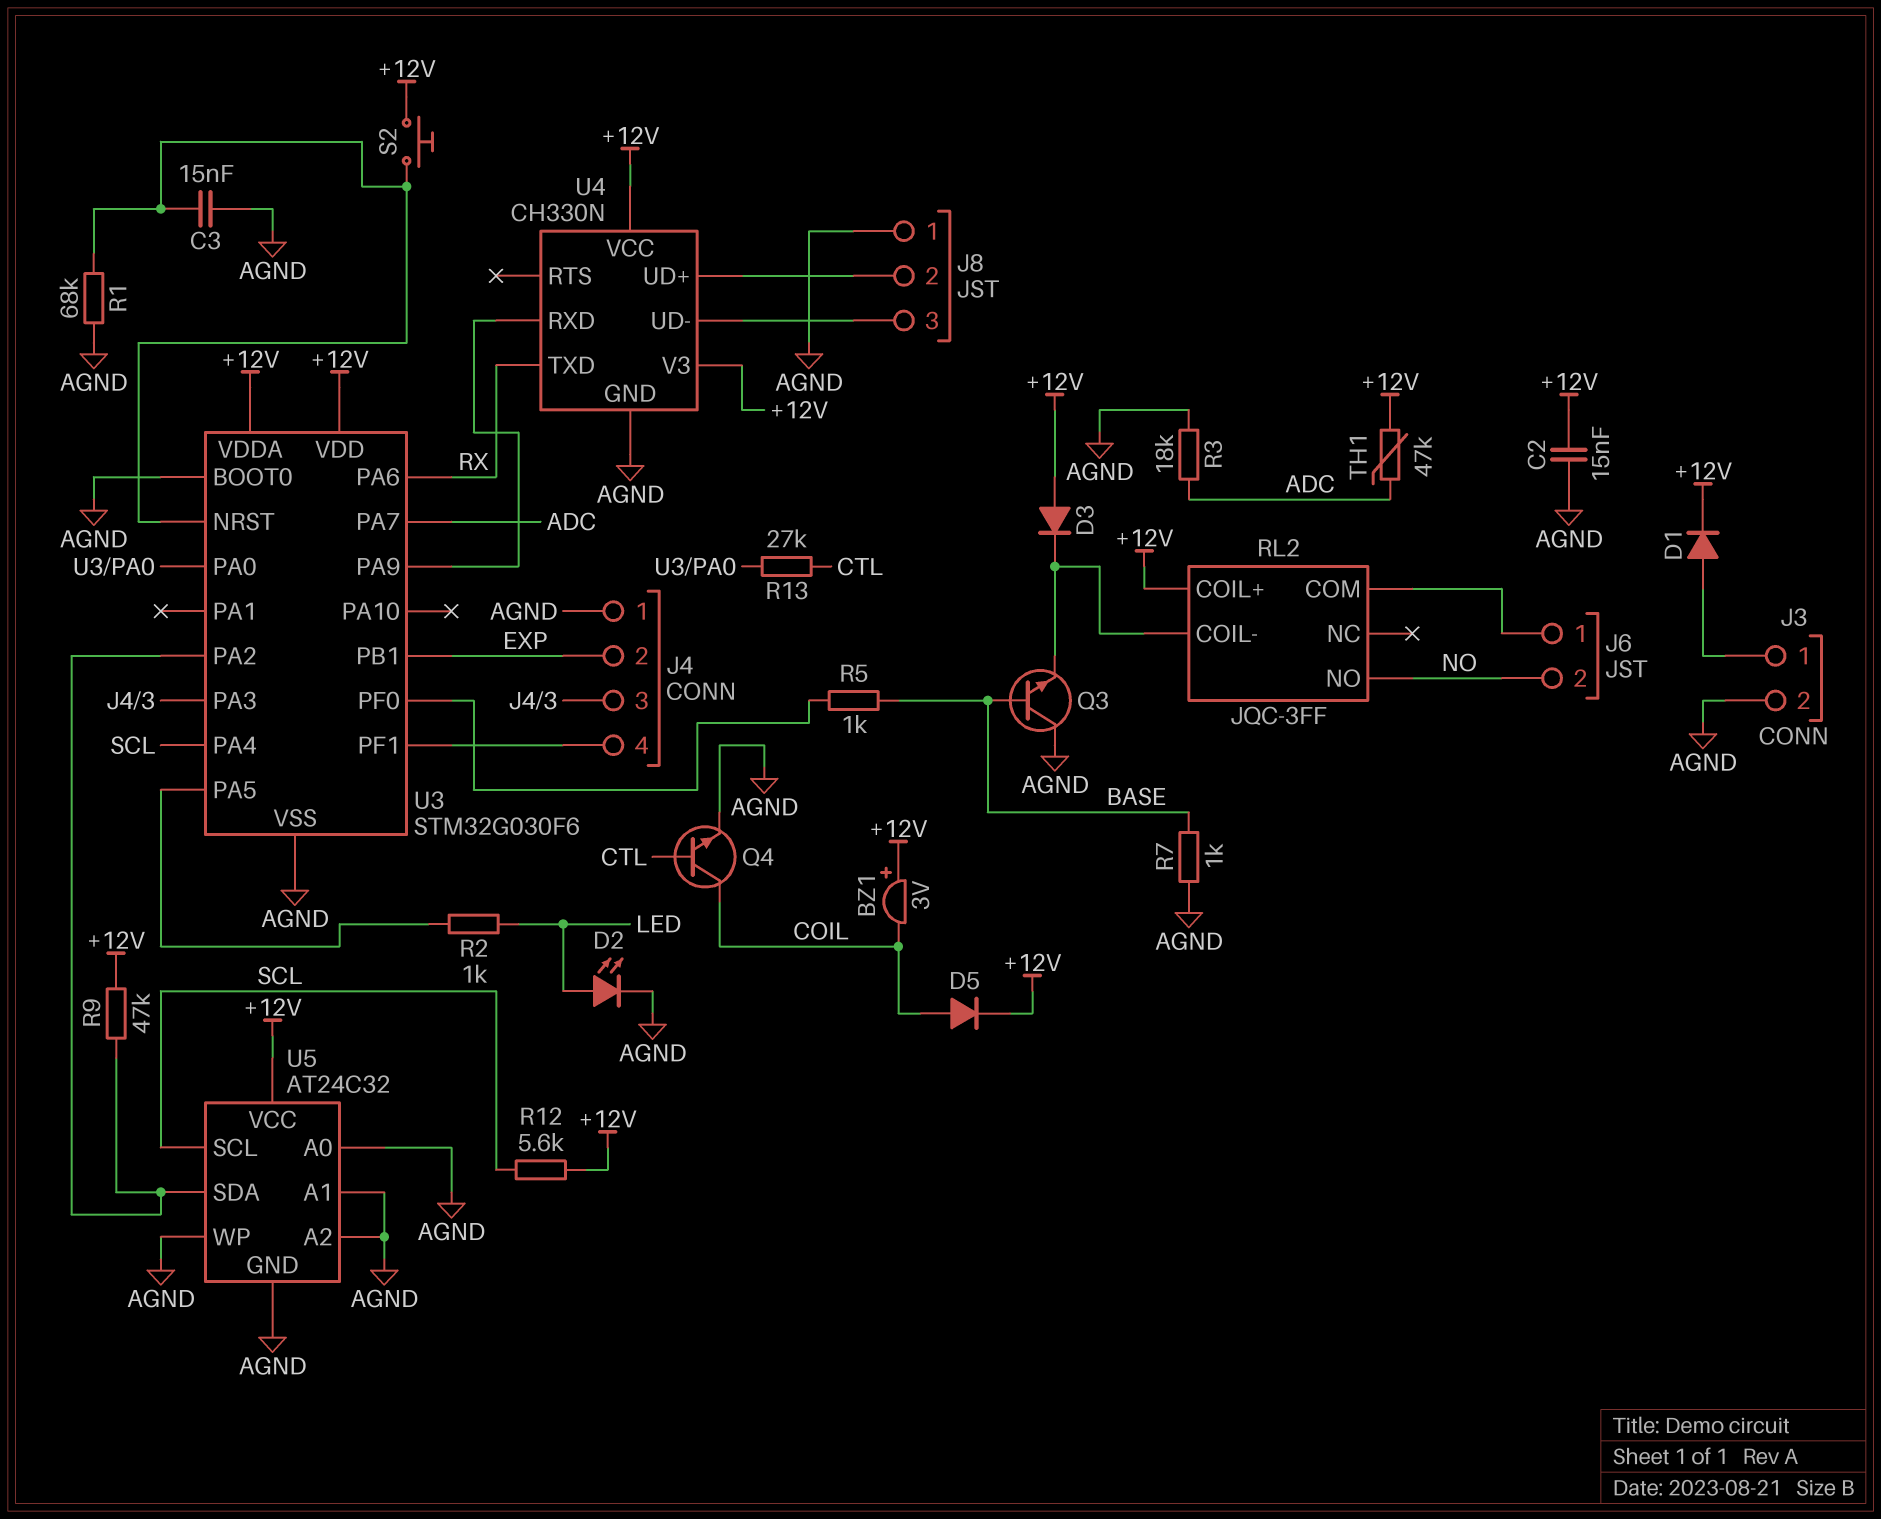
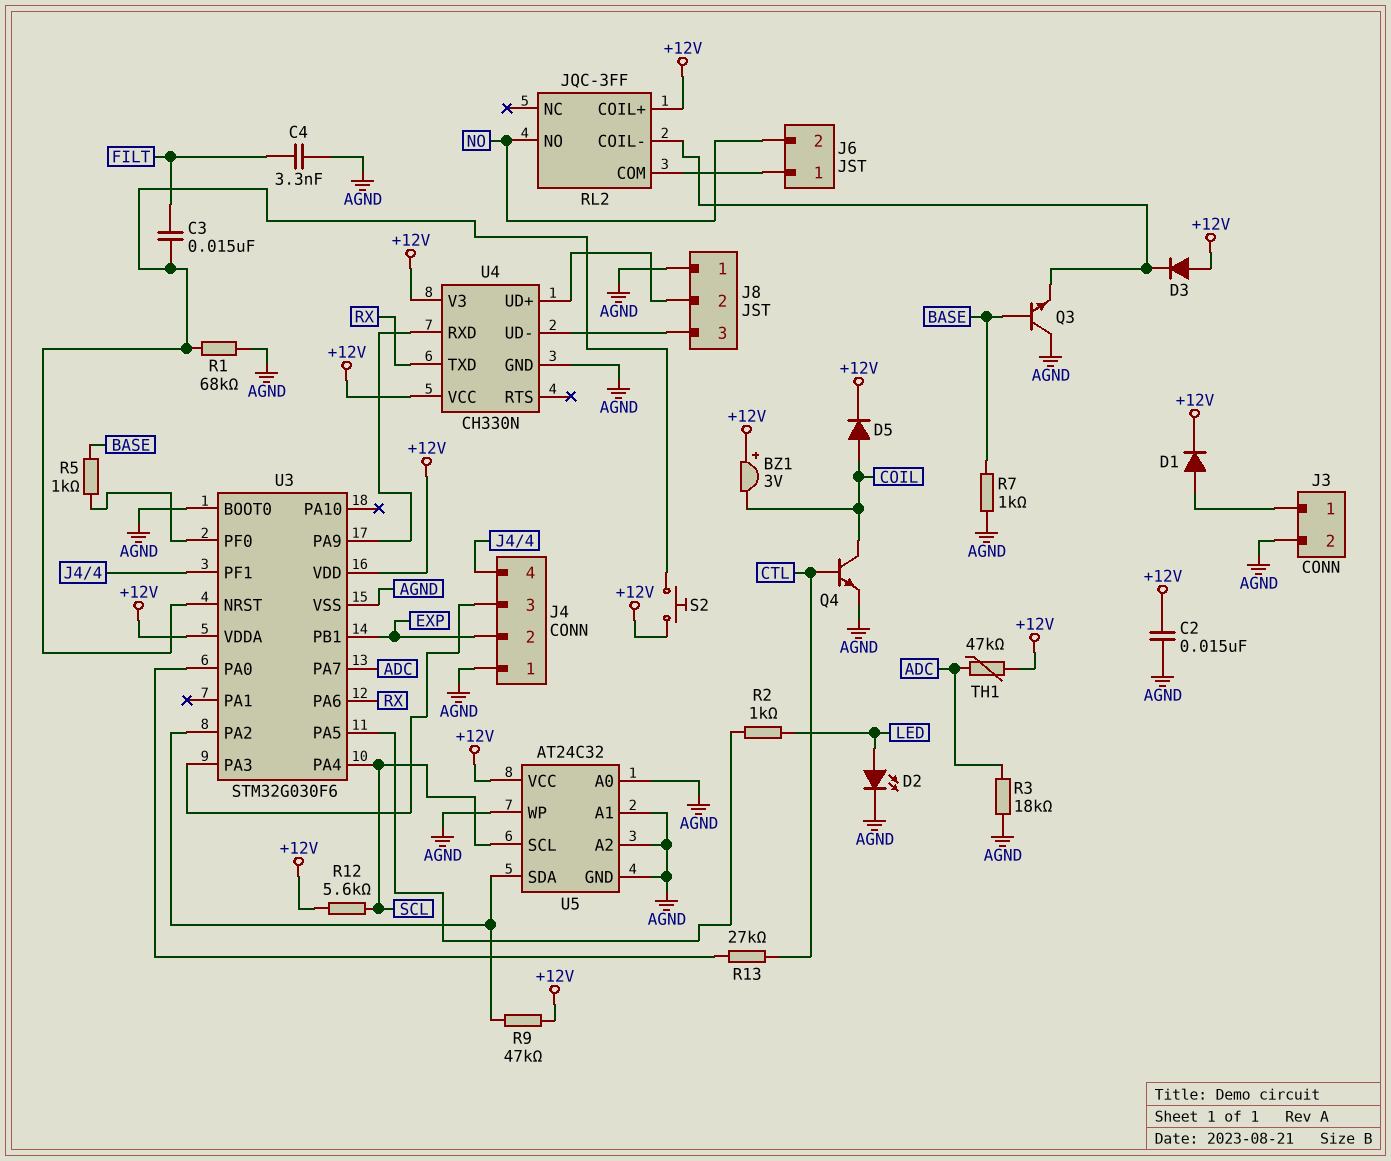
C3: 15nF (AGND, U3/NRST) -> 15nF (FILT, U3/NRST)
C4: none -> 3.3nF (AGND, FILT)

